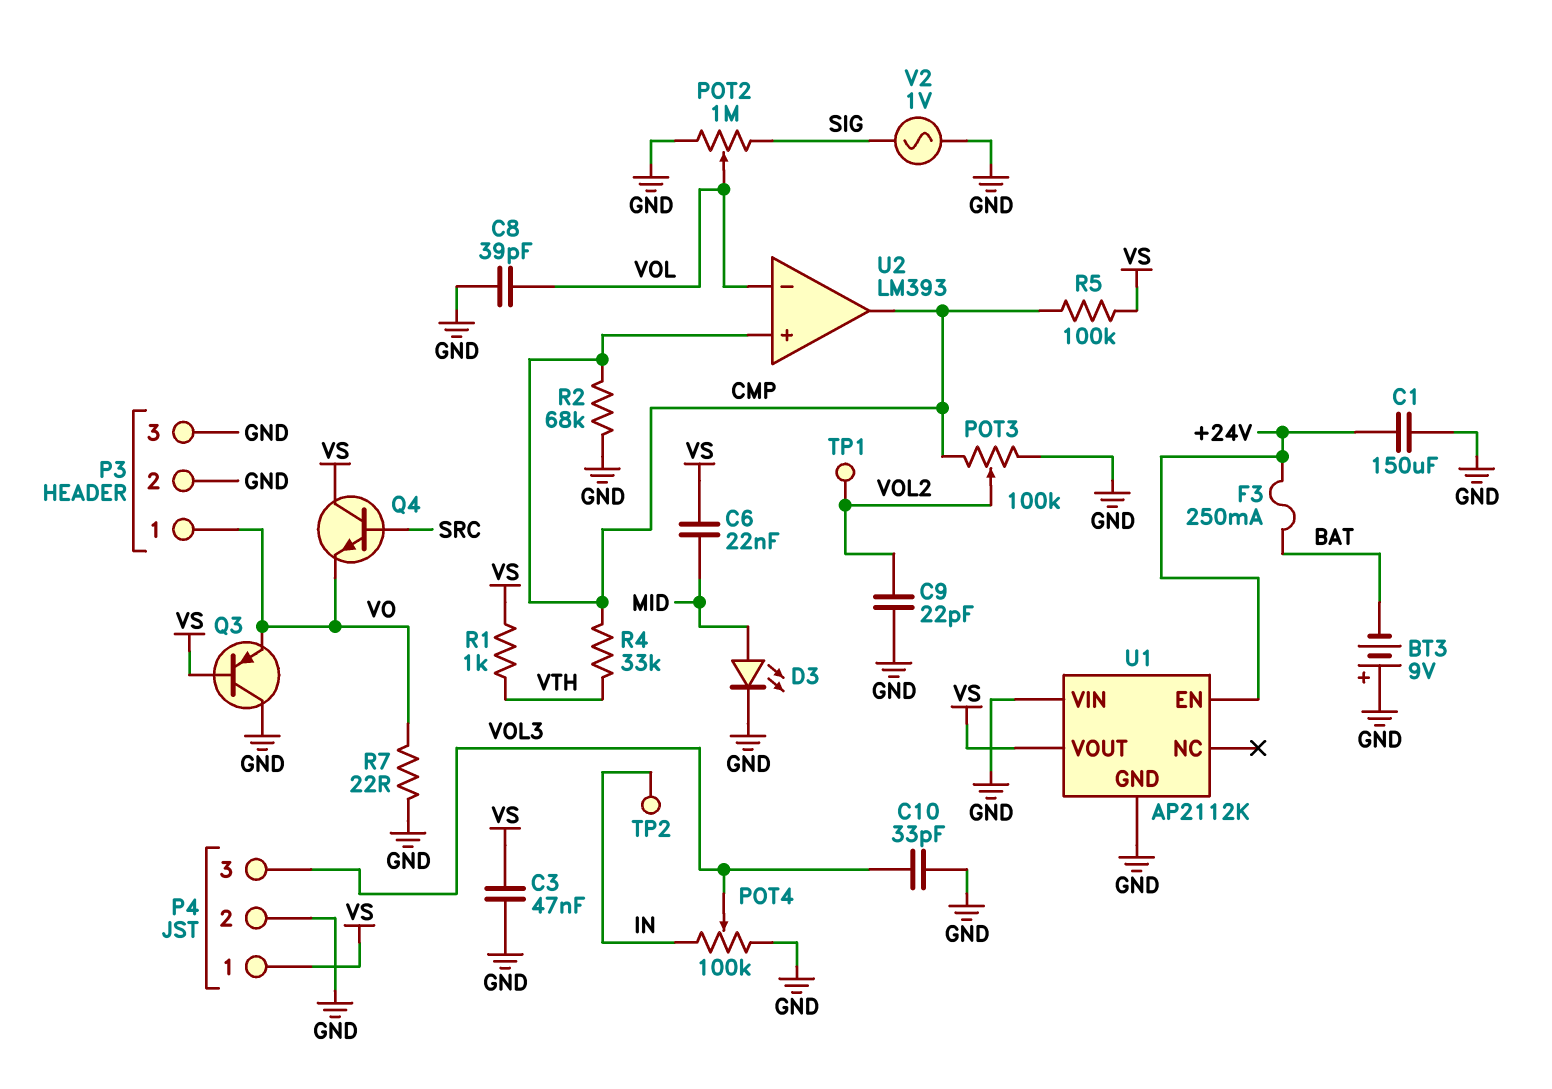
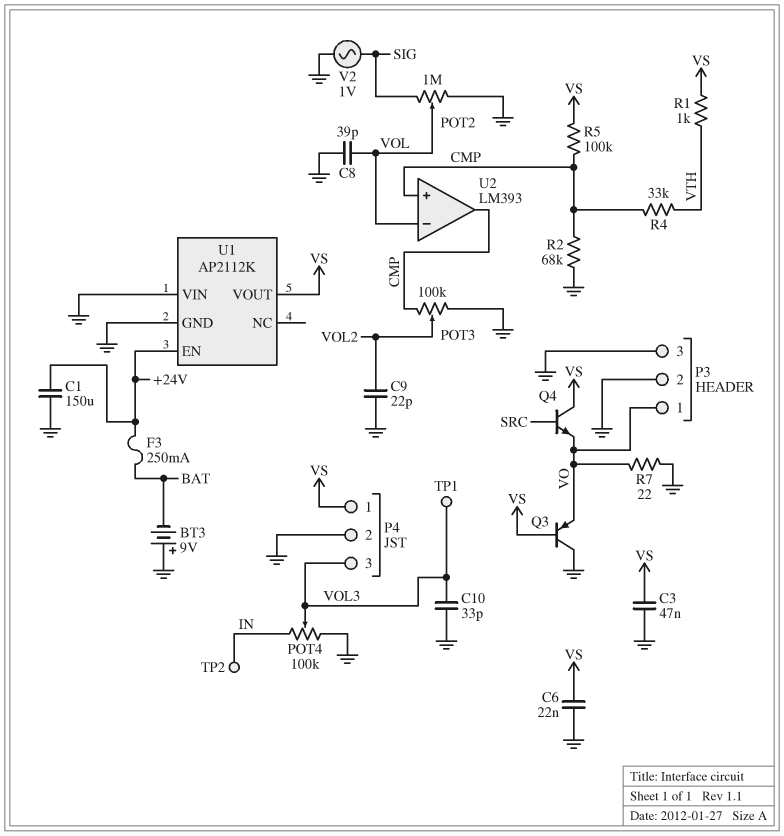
C6: 22nF (MID, VS) -> 22nF (GND, VS)
D3: LED (A MID, K GND) -> none
TP1: test point (VOL2) -> test point (VOL3)

